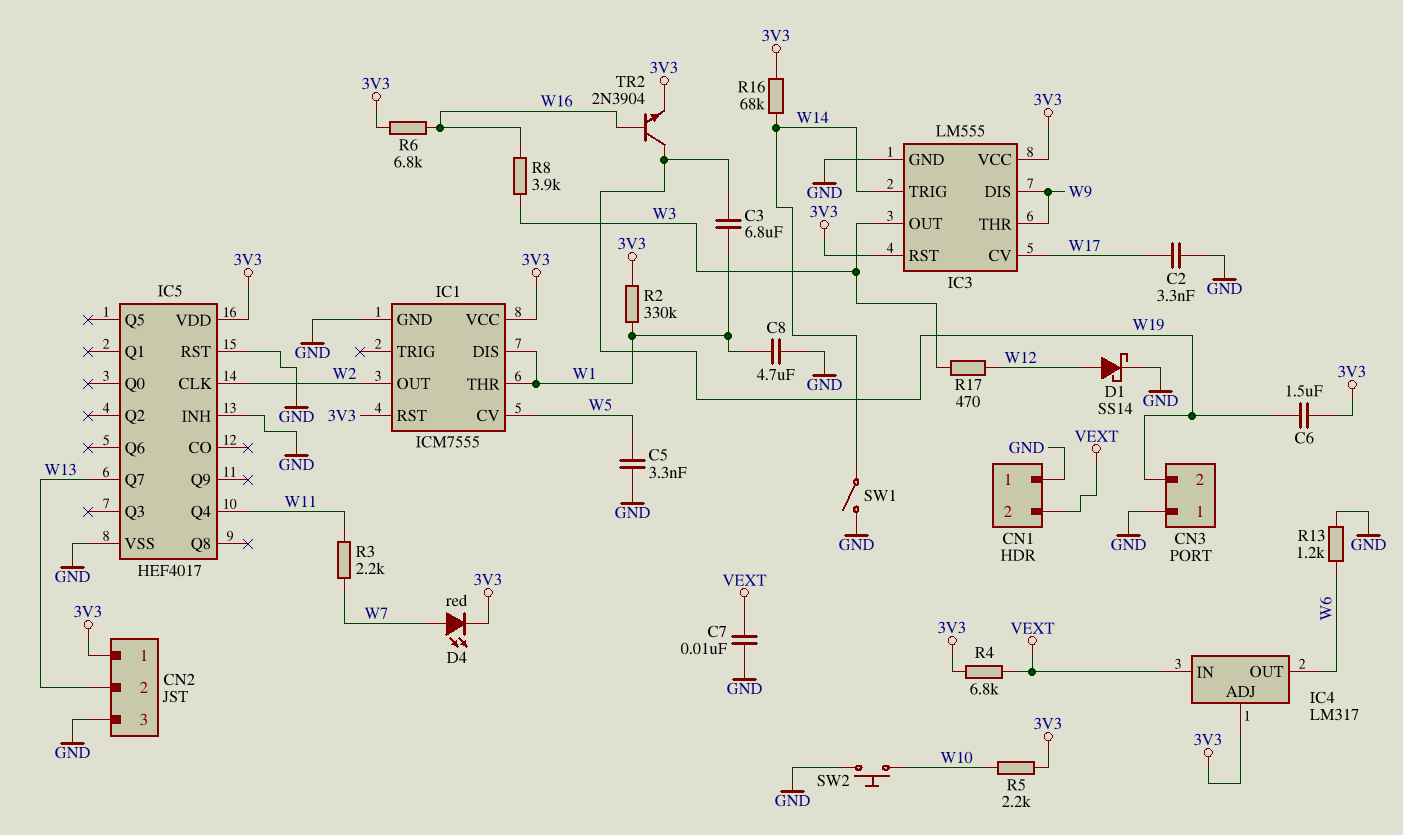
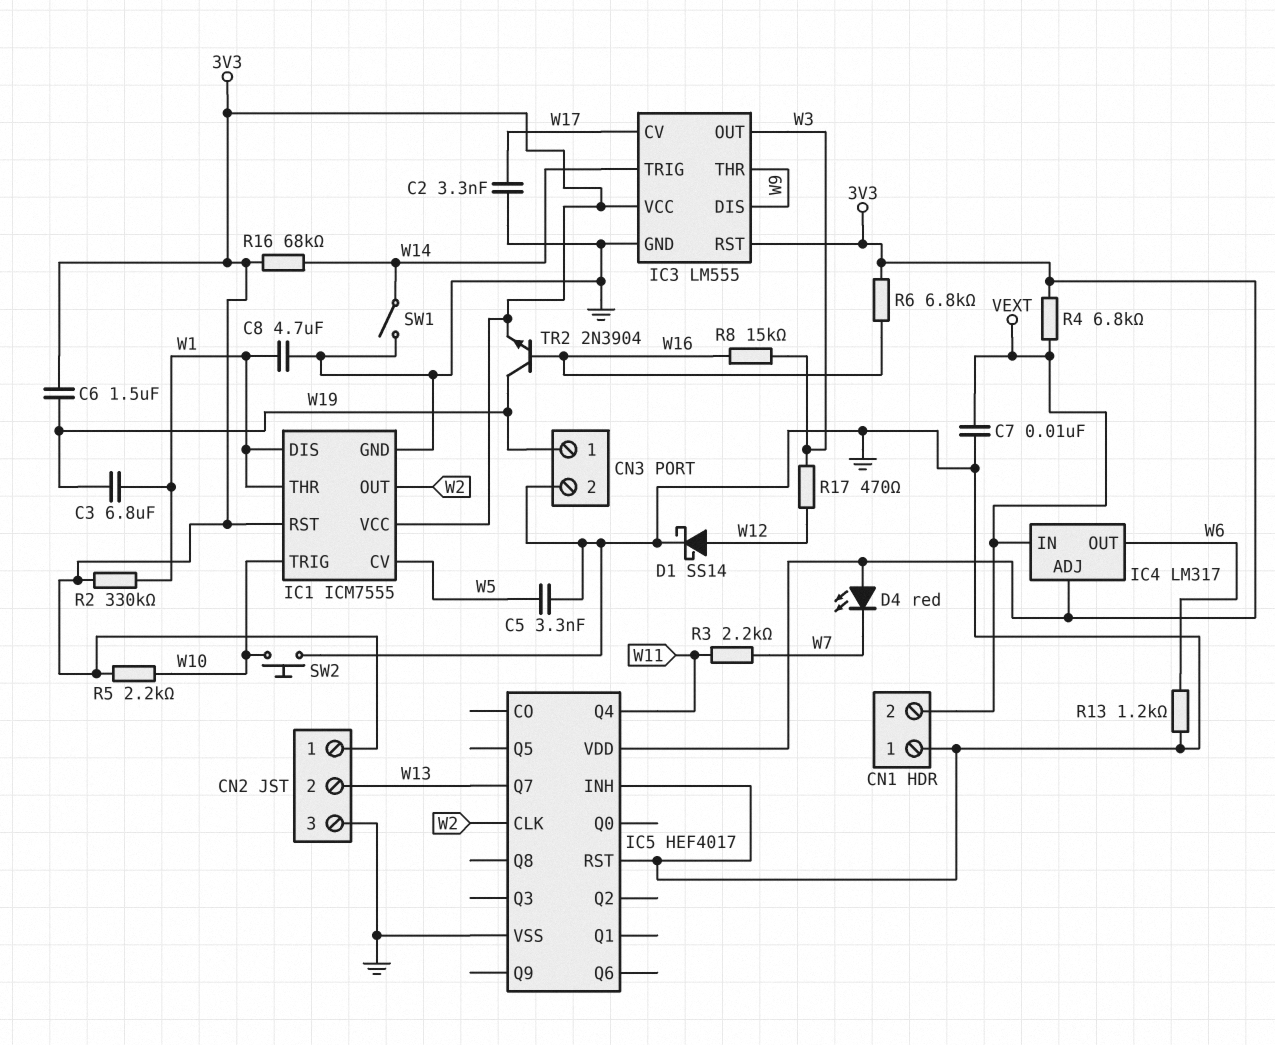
CN3 pin 1: GND -> W19
CN3 pin 2: W19 -> GND
D4: LED red (A W7, K 3V3) -> LED red (A 3V3, K W7)
IC1 pin TRIG: none -> W10
R8: 3.9k (W3, W16) -> 15k (W3, W16)

